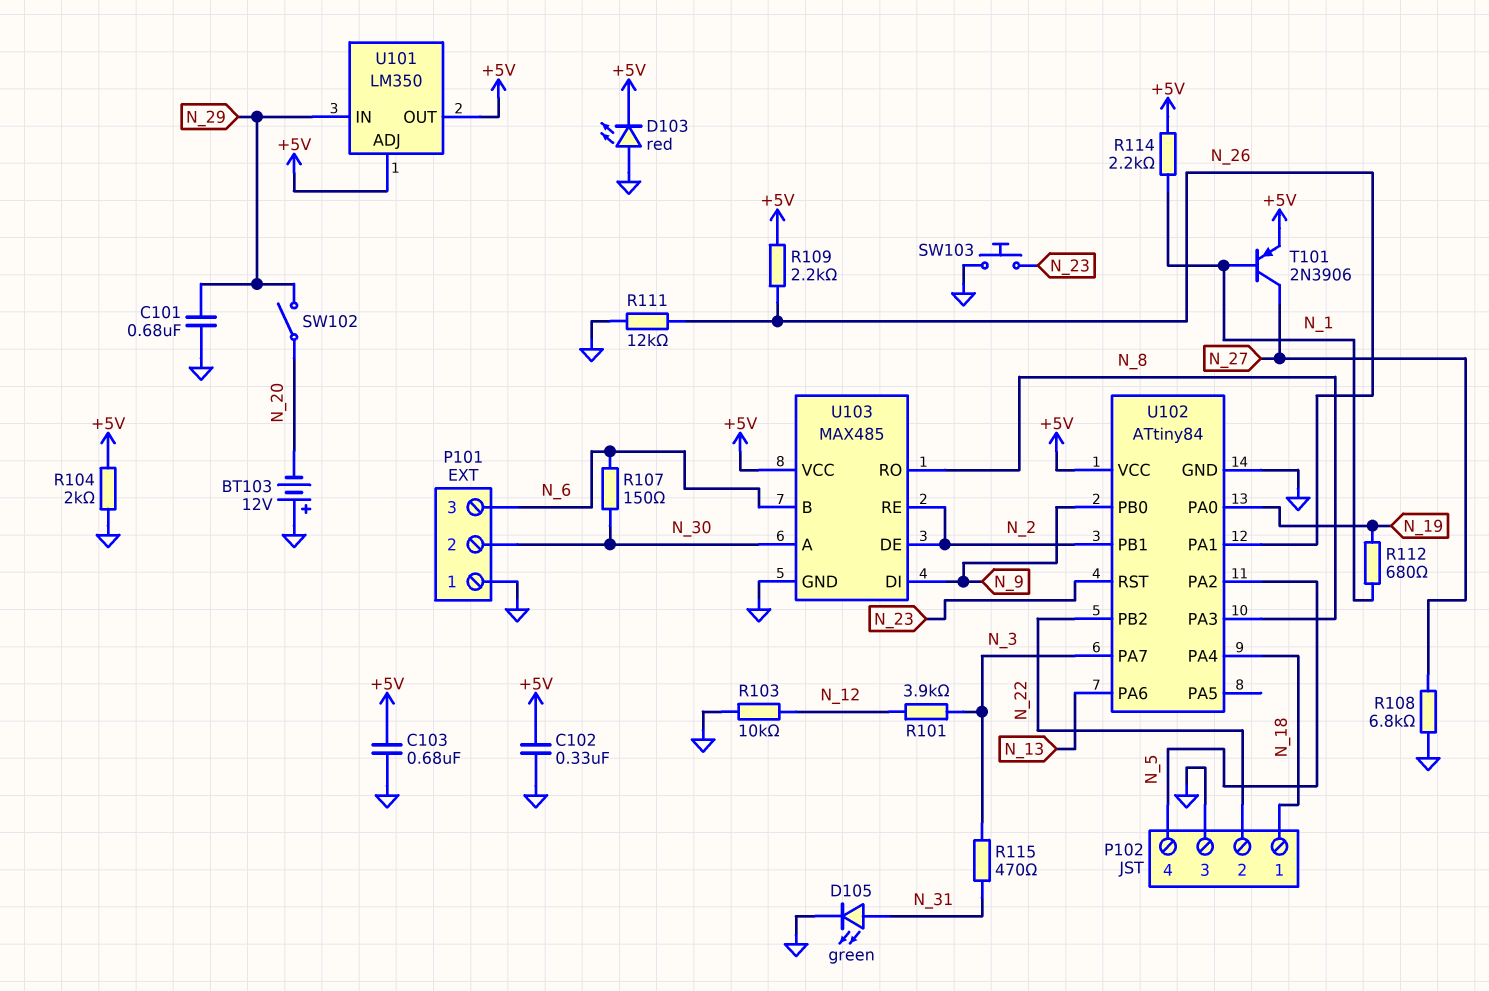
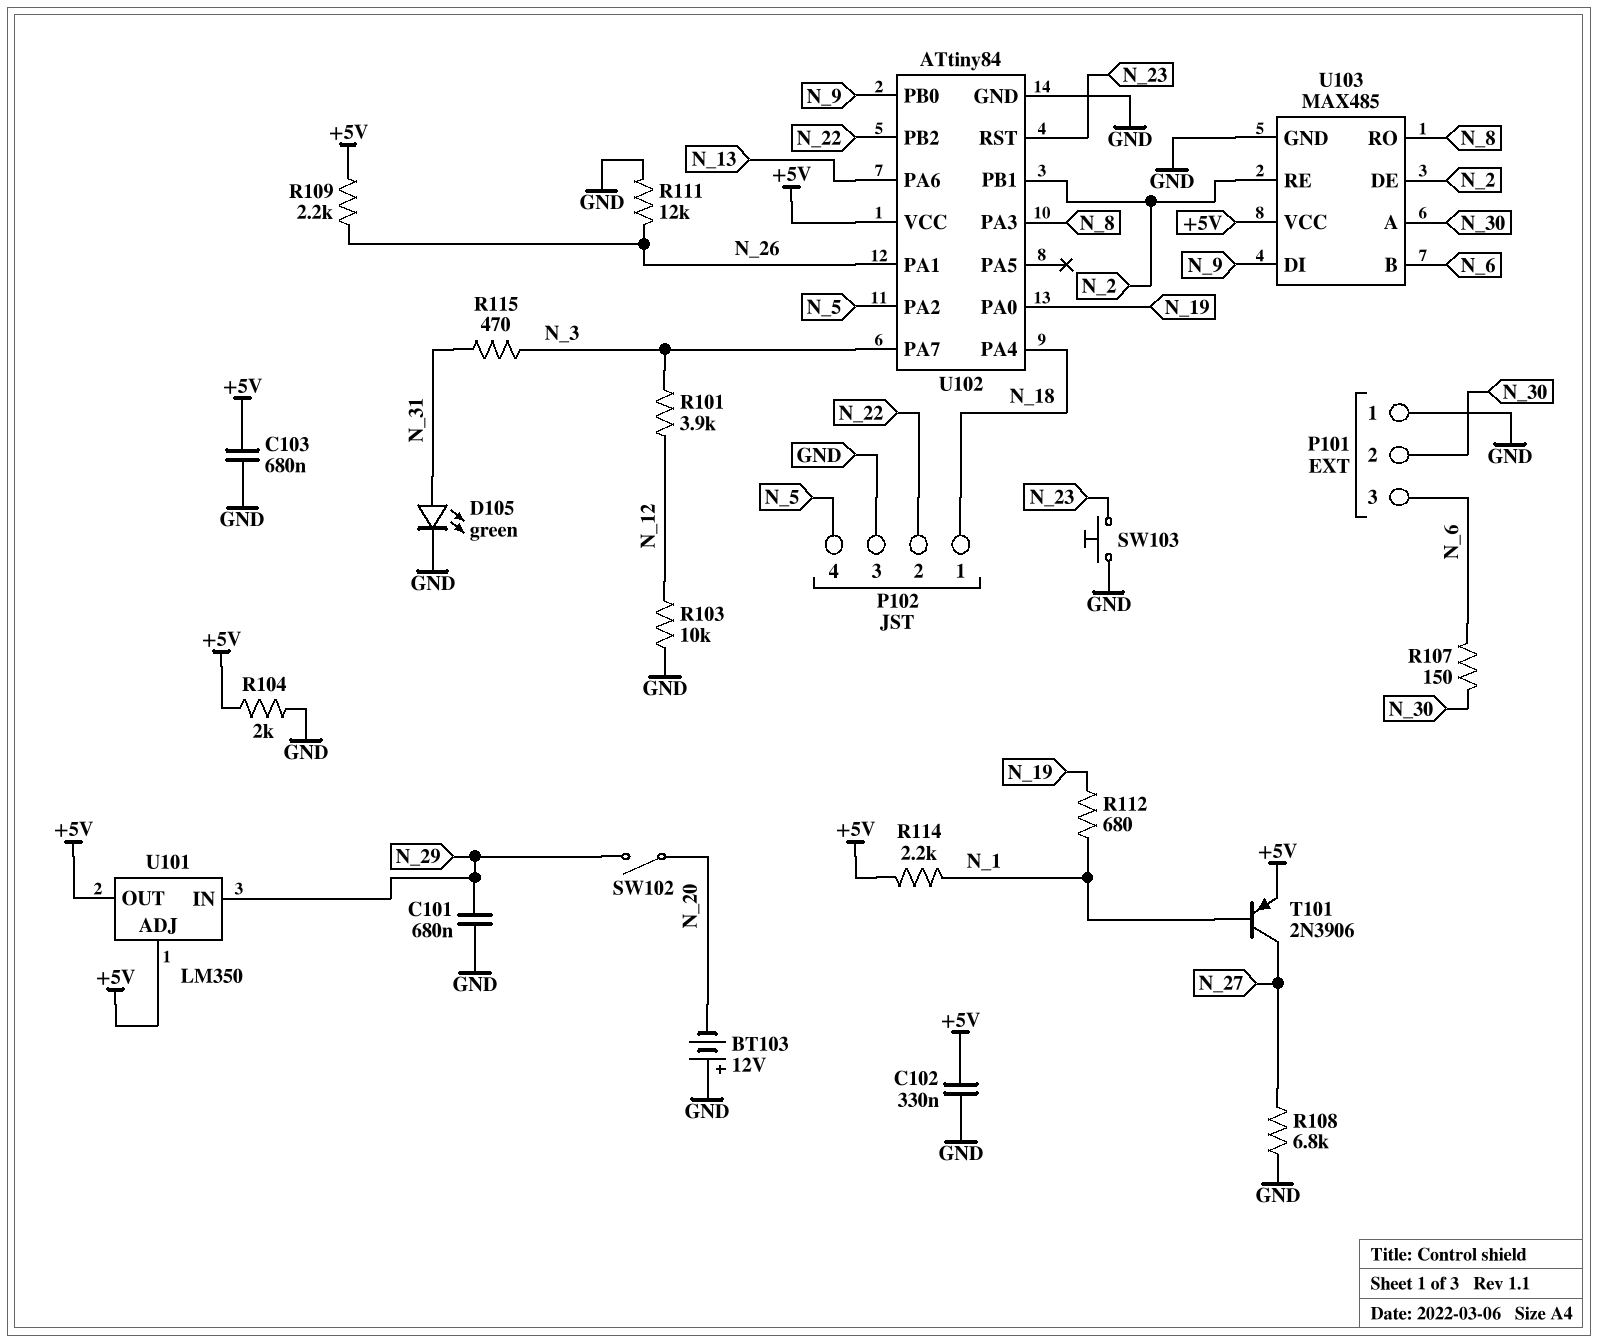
D103: LED red (A GND, K +5V) -> none

